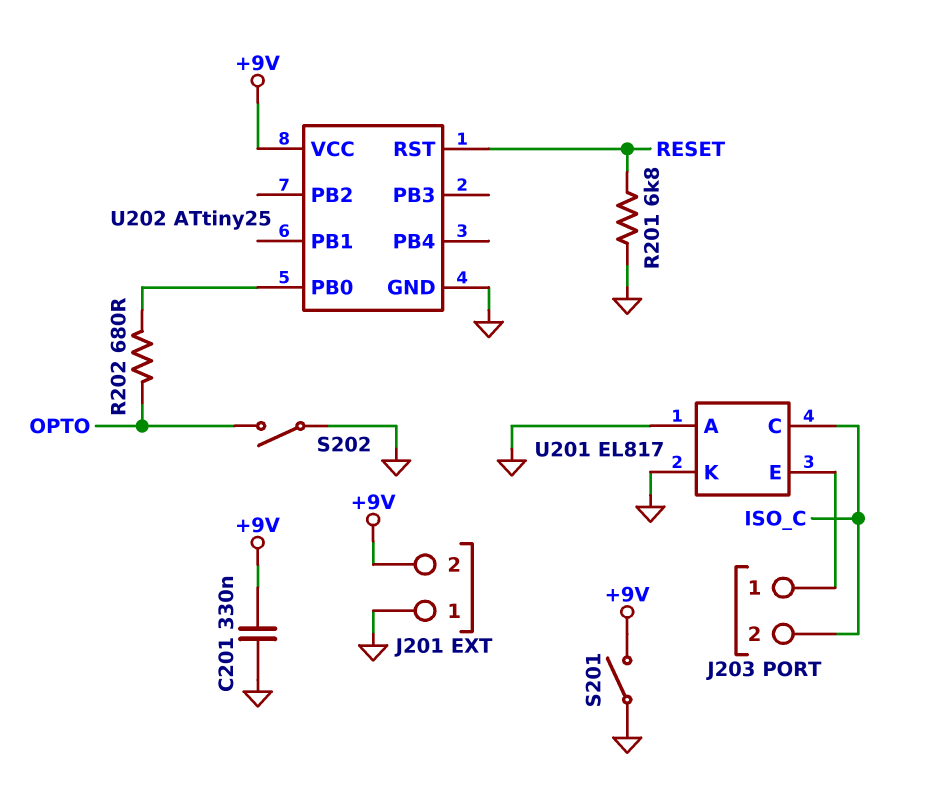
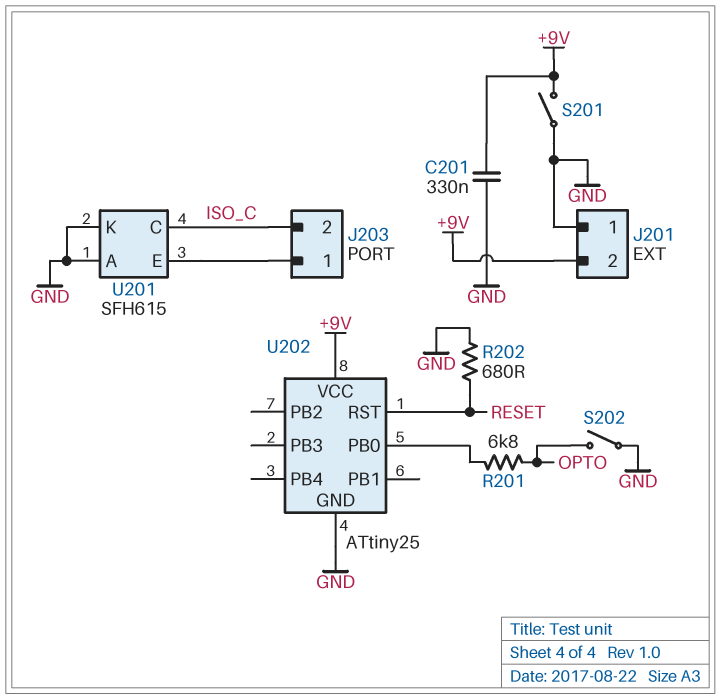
R201: 6.8k (GND, RESET) -> 6.8k (OPTO, U202/PB0)
R202: 680 (OPTO, U202/PB0) -> 680 (GND, RESET)
U201: EL817 -> SFH615

